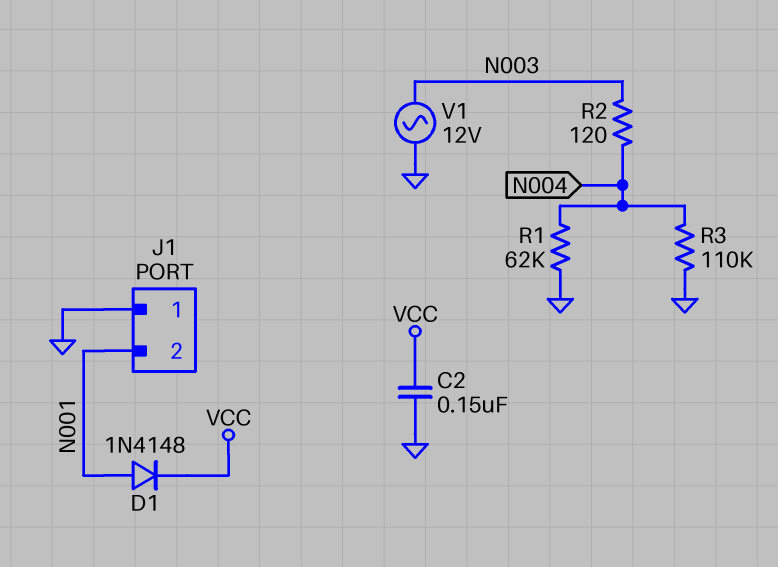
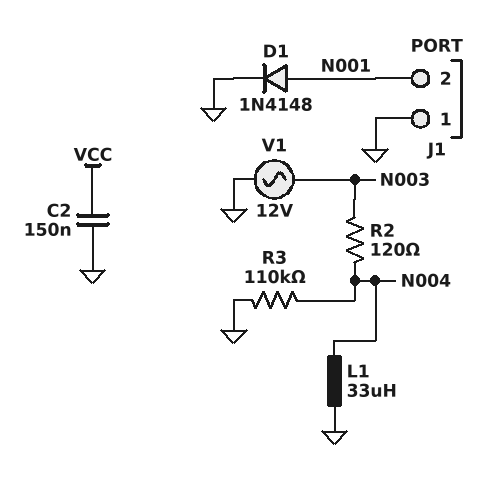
D1: diode 1N4148 (A N001, K VCC) -> diode 1N4148 (A N001, K GND)
L1: none -> 33uH (GND, N004)
R1: 62k (GND, N004) -> none

